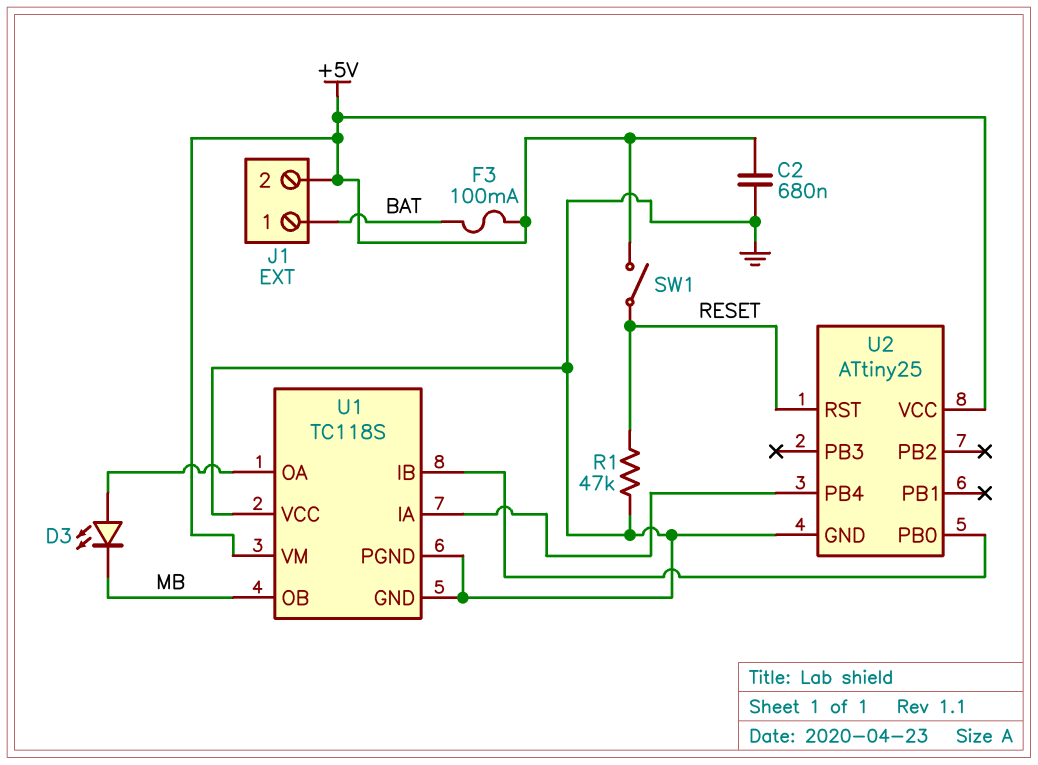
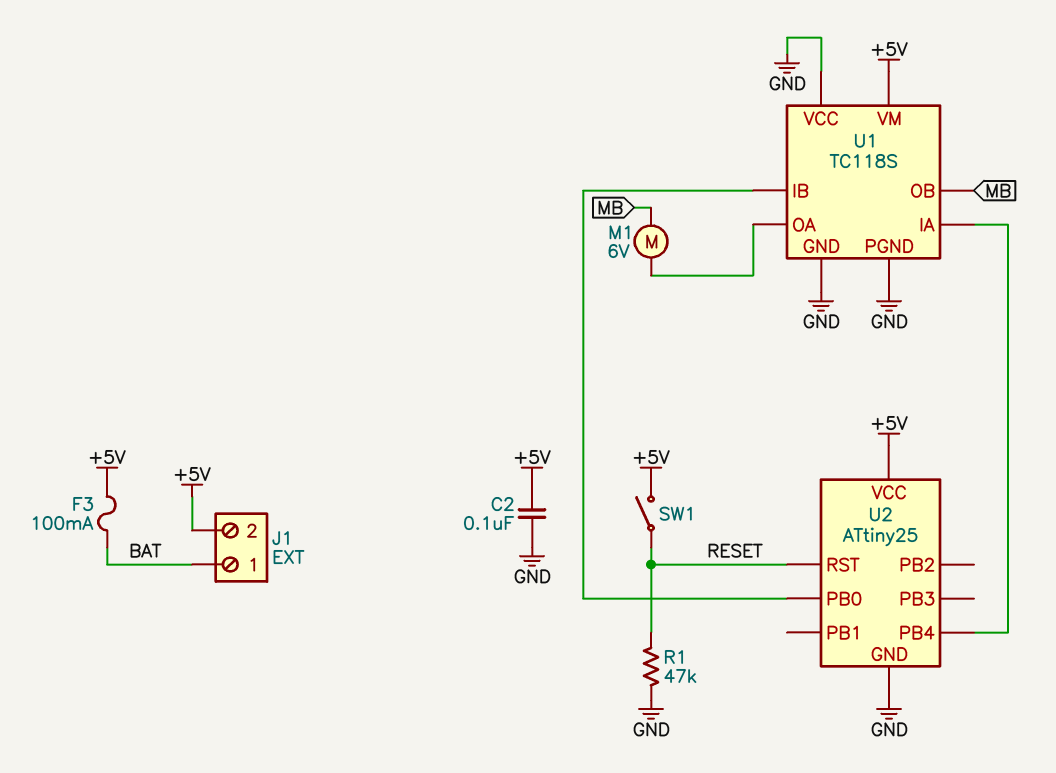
C2: 680nF (+5V, GND) -> 100nF (+5V, GND)
D3: LED (A U1/OA, K MB) -> none
M1: none -> motor 6V (MB, U1/OA)

